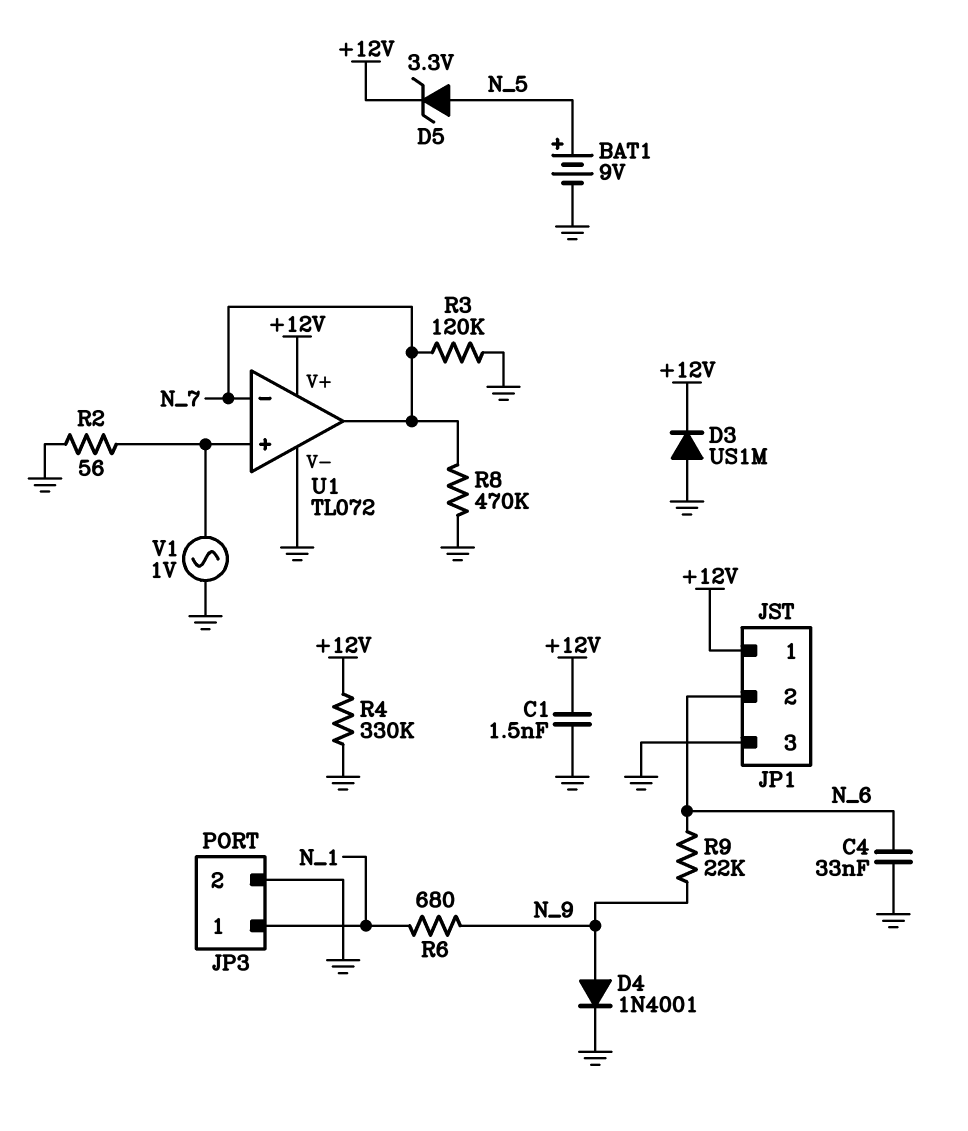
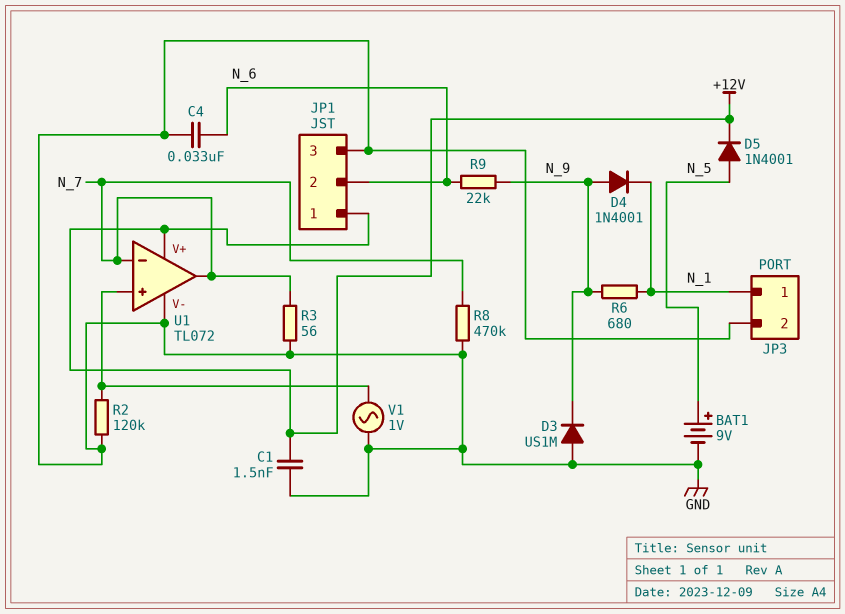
D3: diode US1M (A GND, K +12V) -> diode US1M (A GND, K N_9)
D4: diode 1N4001 (A N_9, K GND) -> diode 1N4001 (A N_9, K N_1)
D5: zener 3.3V (A N_5, K +12V) -> diode 1N4001 (A N_5, K +12V)
R2: 56 (GND, U1/in+) -> 120k (GND, U1/in+)
R3: 120k (GND, N_7) -> 56 (GND, N_7)
R4: 330k (+12V, GND) -> none

